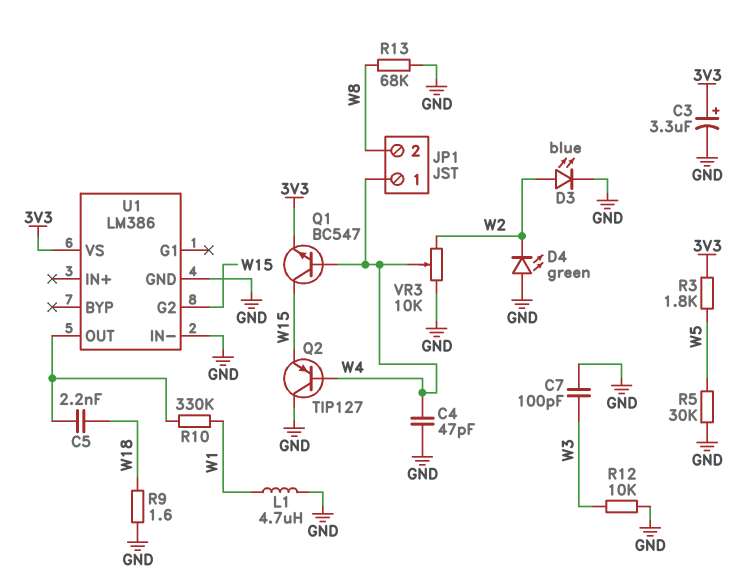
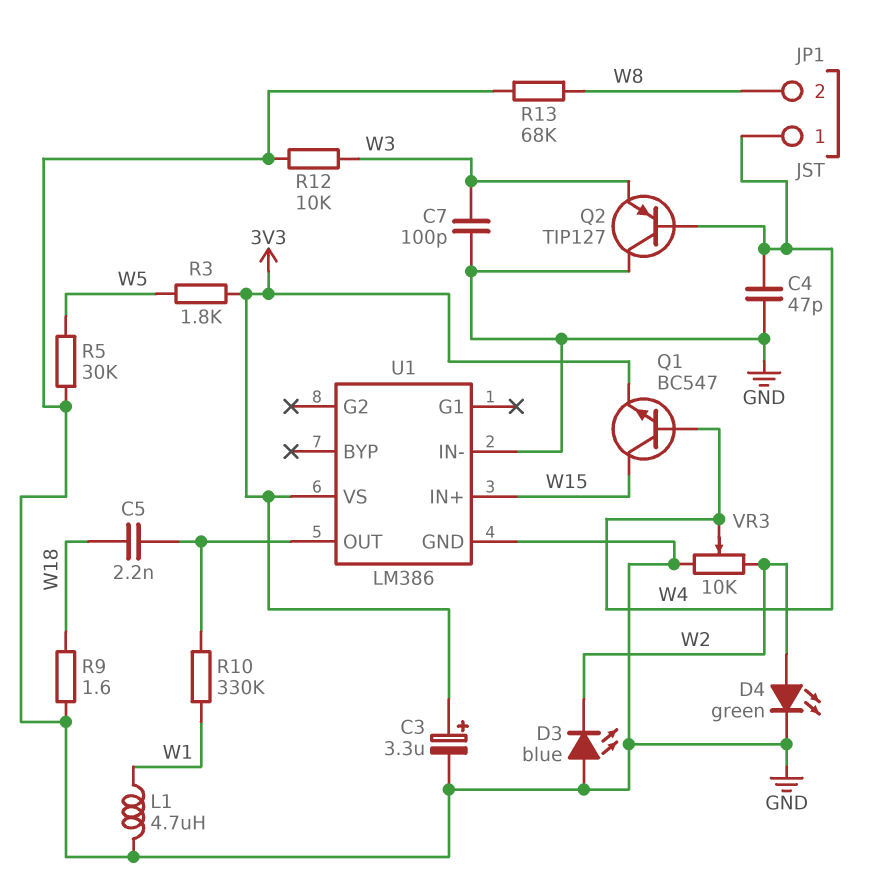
D3: LED blue (A W2, K GND) -> LED blue (A GND, K W2)
D4: LED green (A GND, K W2) -> LED green (A W2, K GND)
Q2: PNP TIP127 (B W4, C GND, E W15) -> PNP TIP127 (B W4, C GND, E W3)
U1 pin G2: W15 -> none
U1 pin IN+: none -> W15

